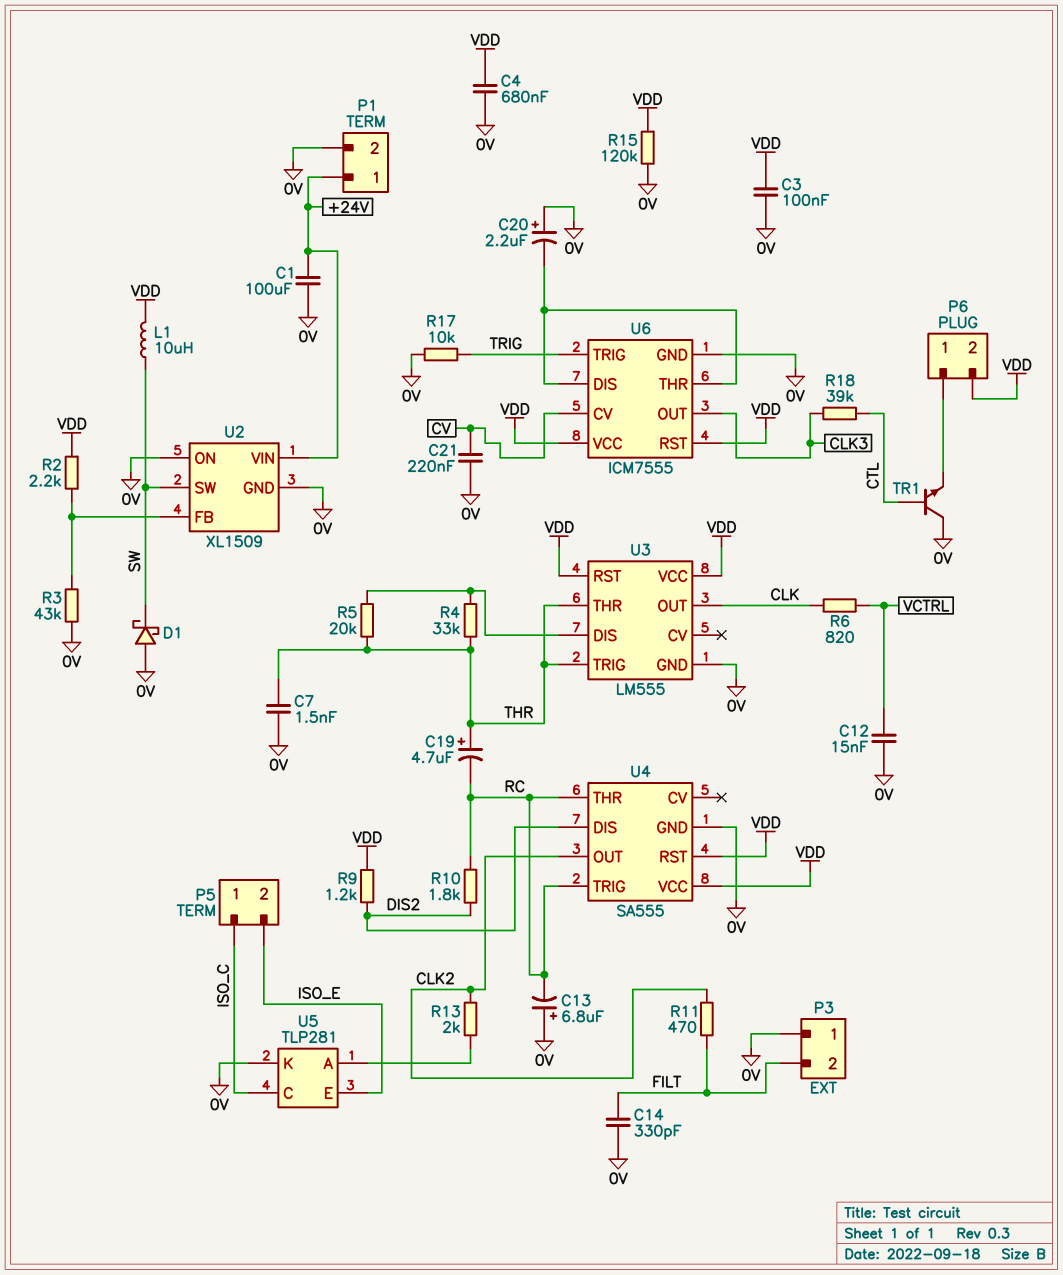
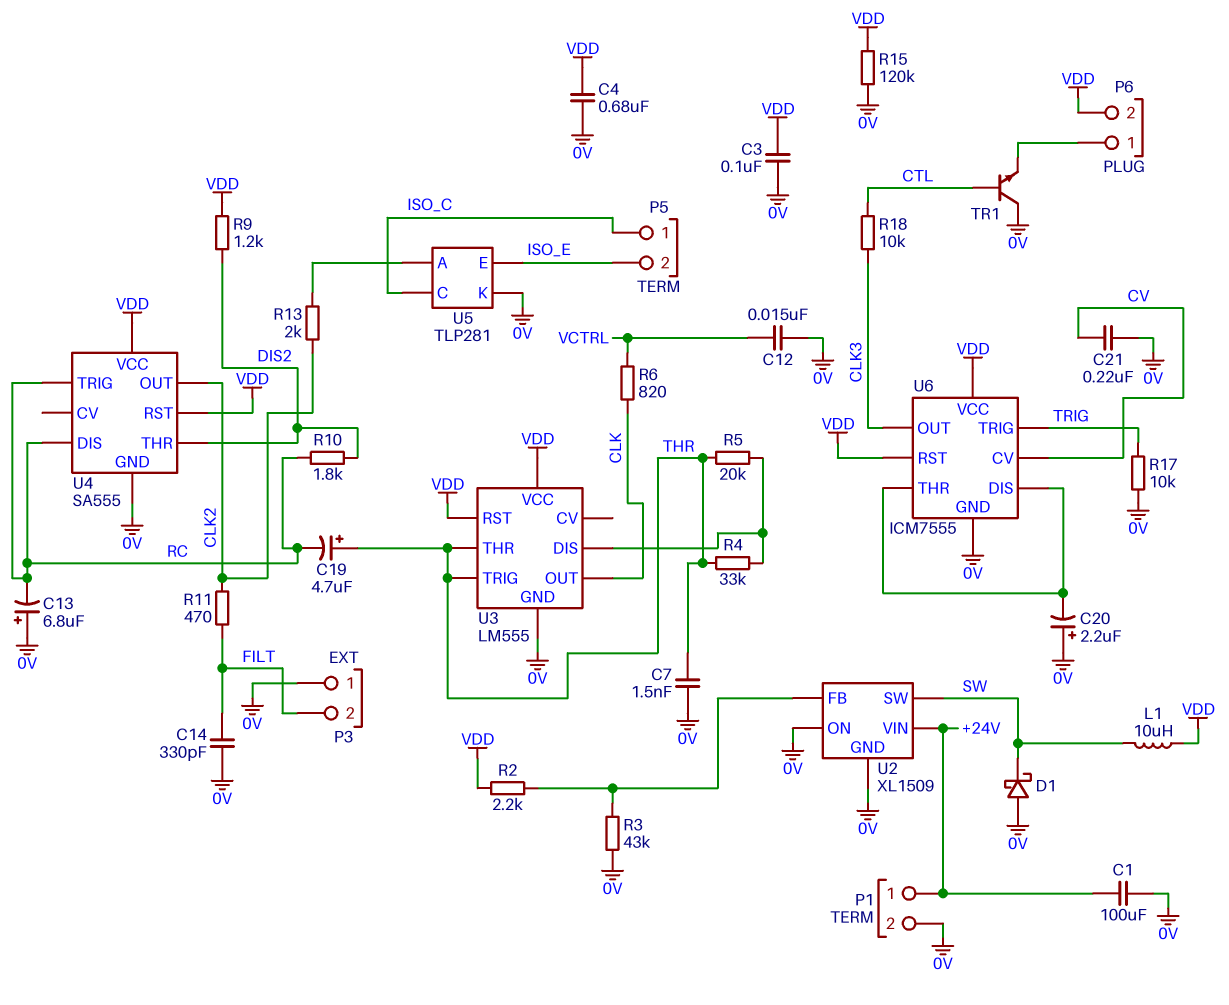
R18: 39k (CLK3, CTL) -> 10k (CLK3, CTL)
U4 pin DIS: DIS2 -> RC
U4 pin THR: RC -> DIS2

